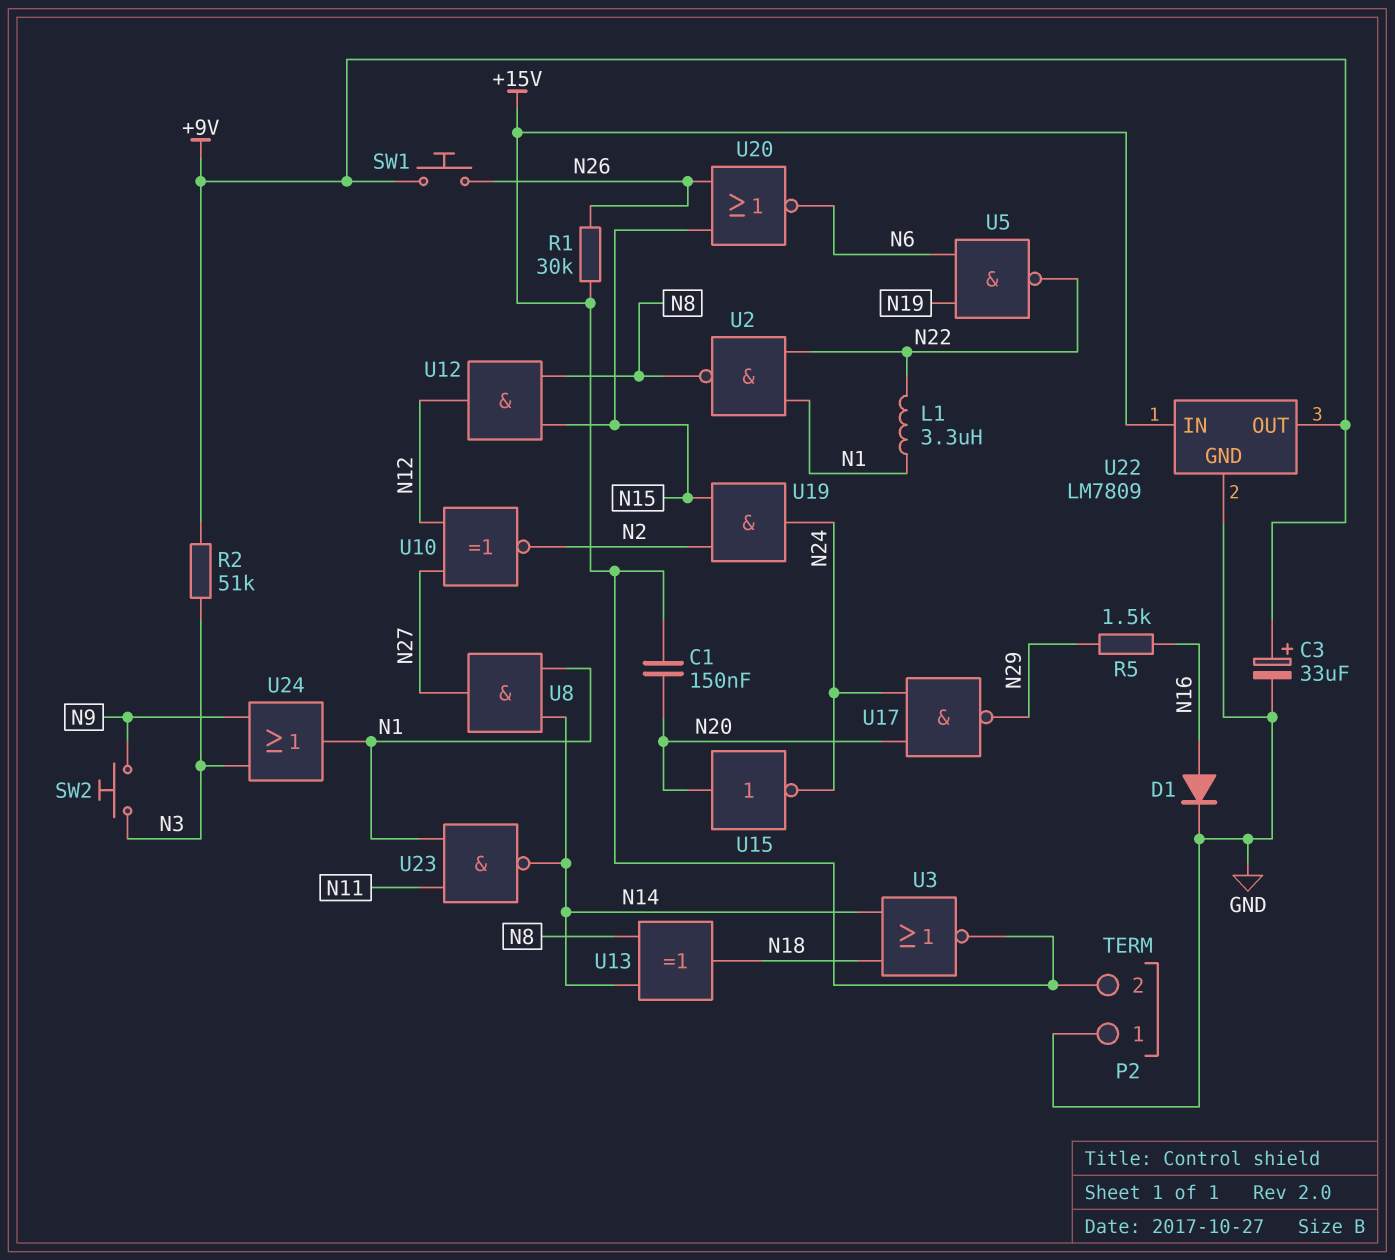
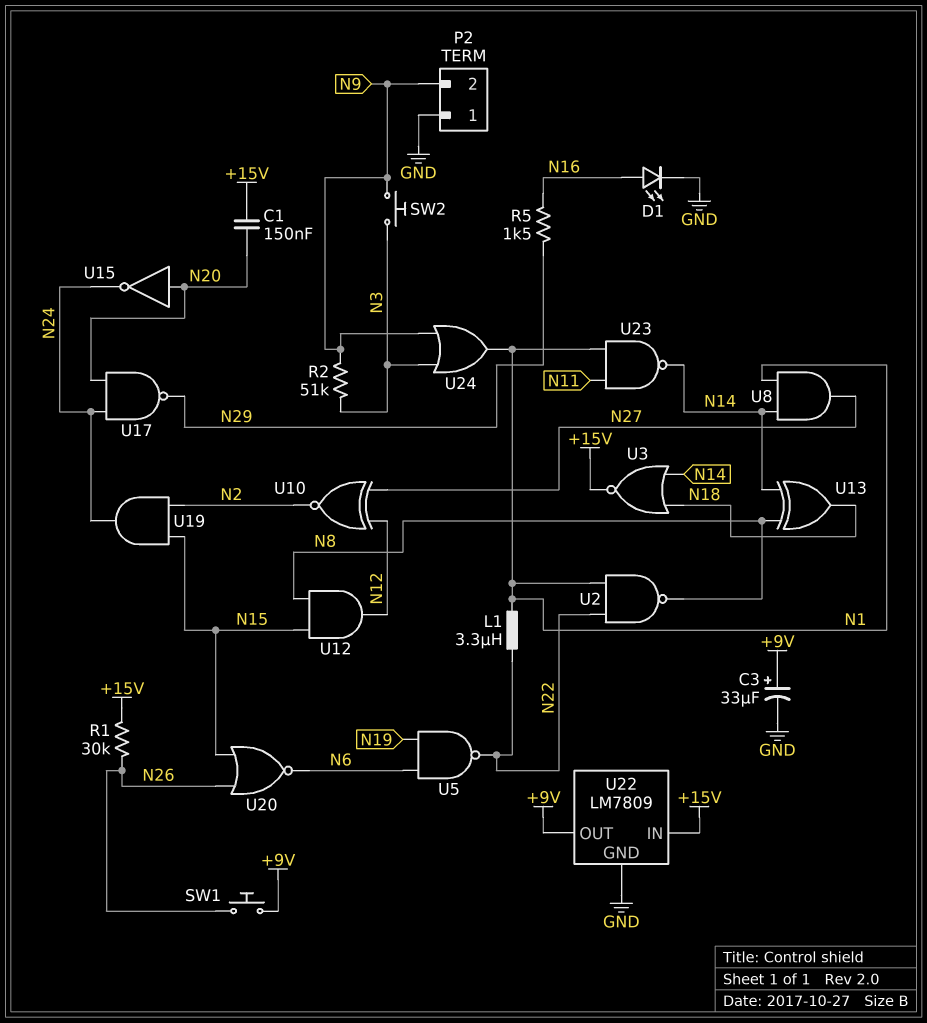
D1: diode (A N16, K GND) -> LED (A N16, K GND)
P2 pin 2: +15V -> N9
R2: 51k (+9V, N3) -> 51k (N3, N9)

